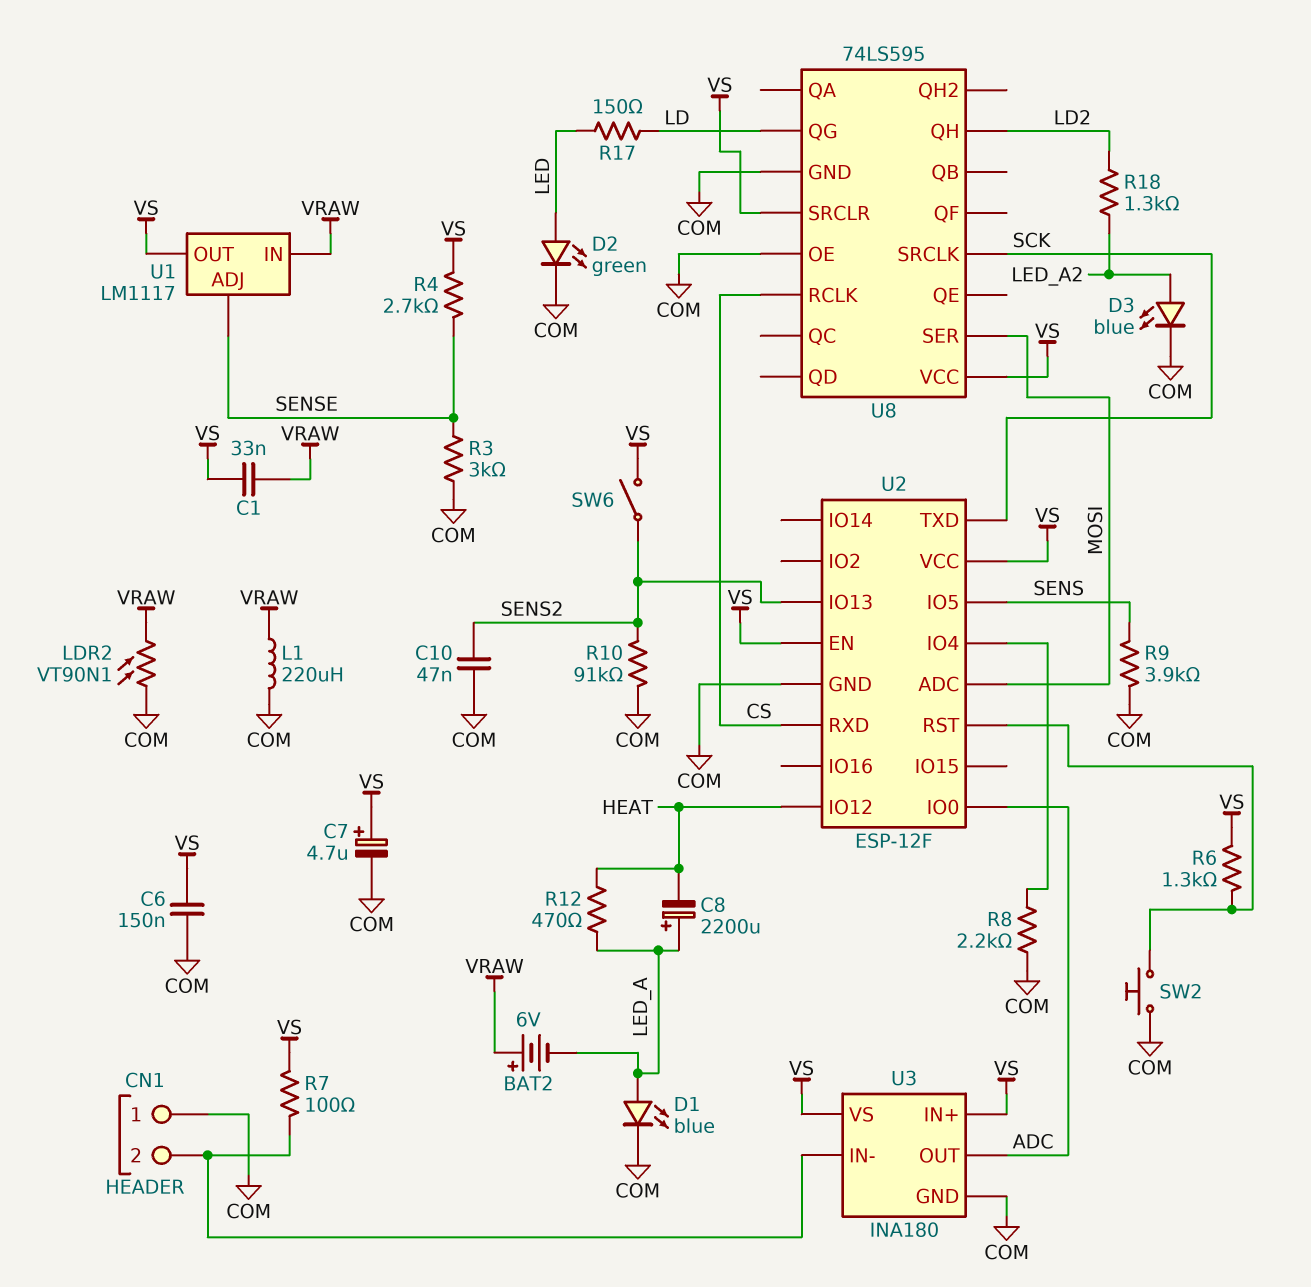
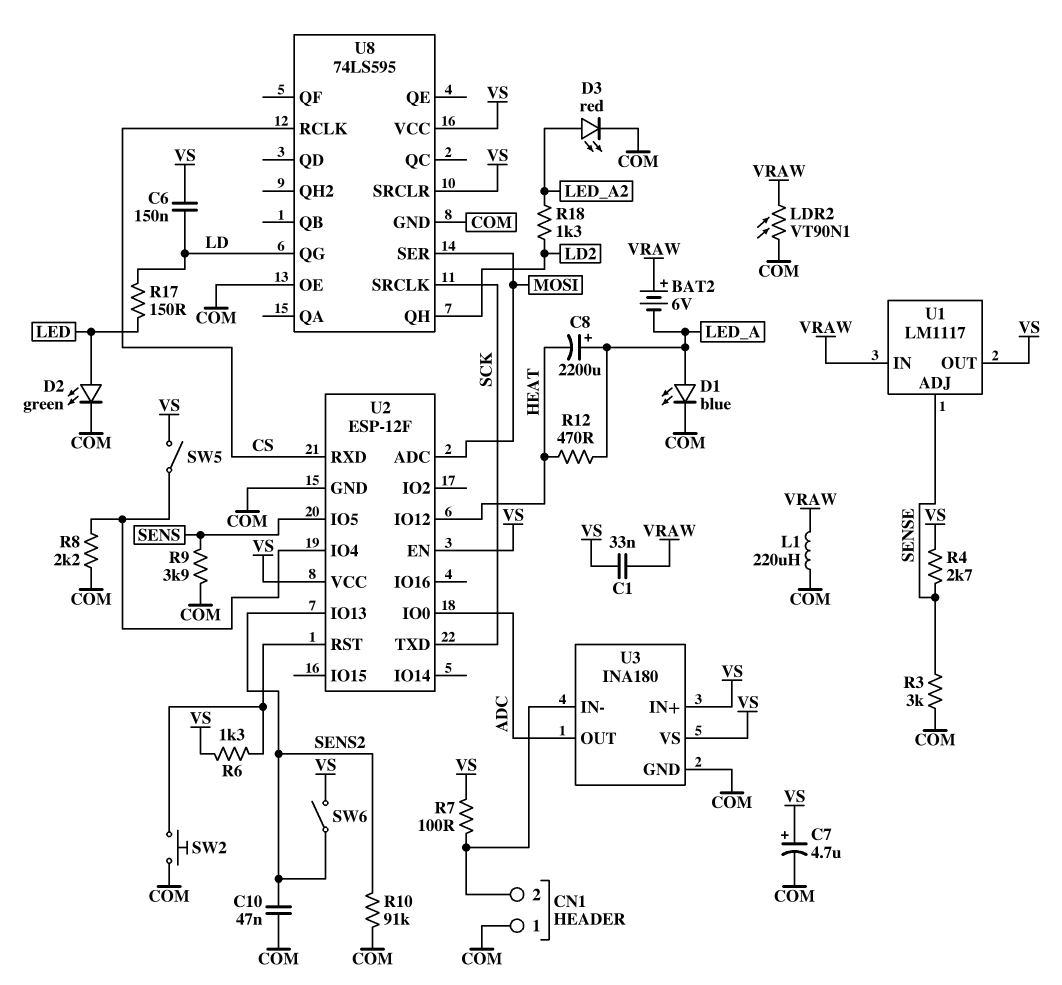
C6: 150nF (COM, VS) -> 150nF (LD, VS)
D3: LED blue (A LED_A2, K COM) -> LED red (A LED_A2, K COM)
SW5: none -> switch (U2/IO4, VS)

